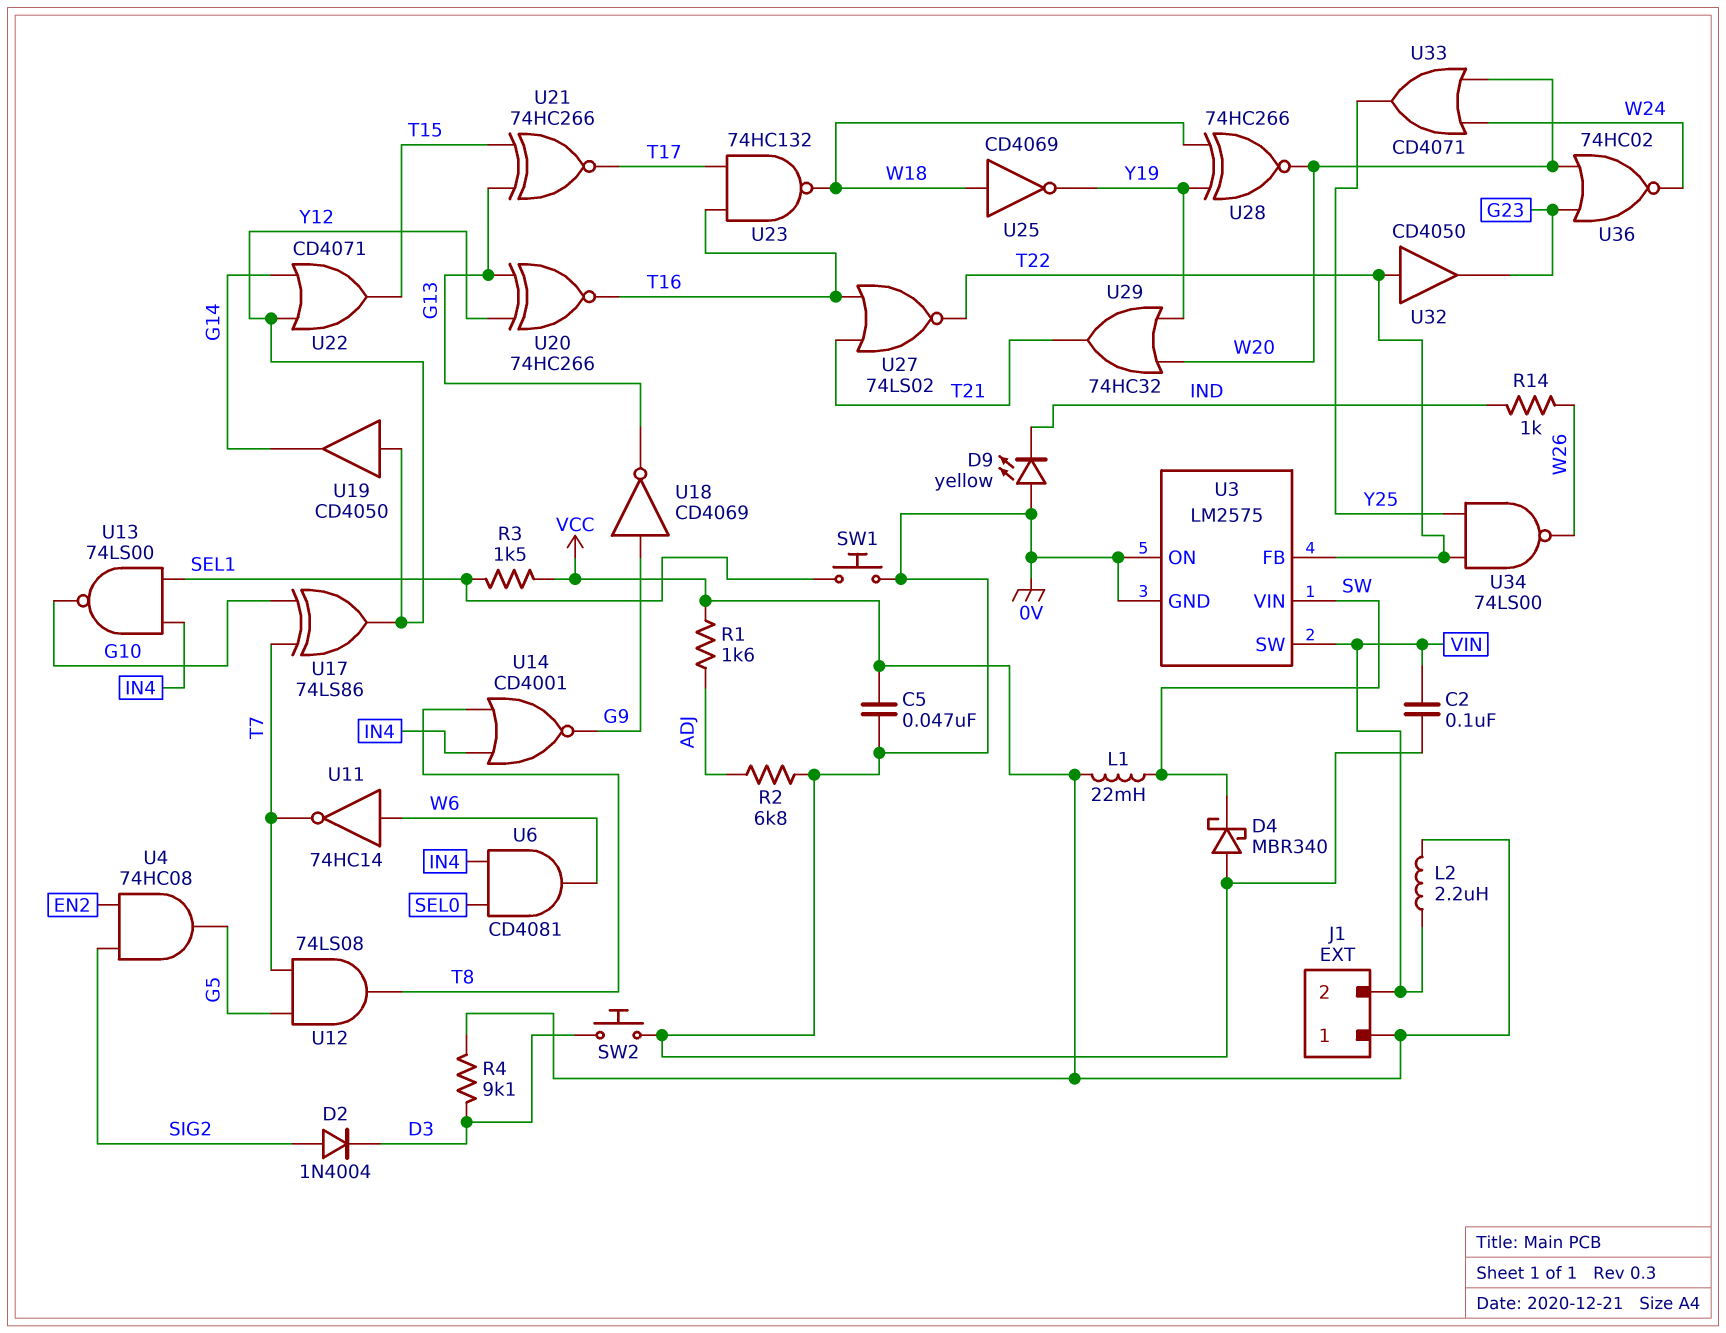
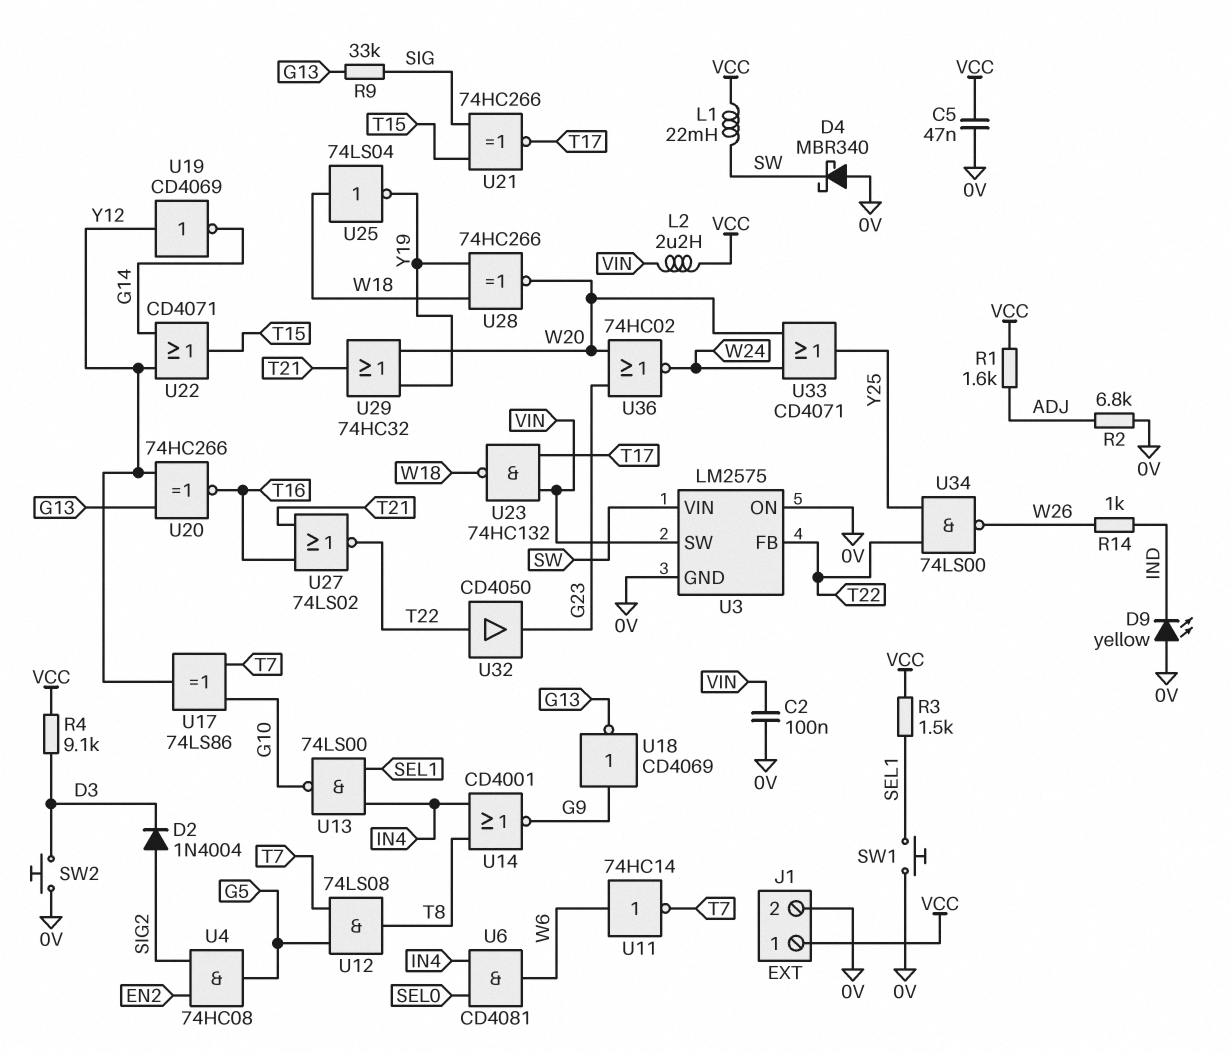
J1 pin 2: VIN -> 0V
R9: none -> 33k (G13, SIG)
U19: buffer CD4050 (in Y12, out G14) -> NOT CD4069 (in Y12, out G14)
U21: XNOR 74HC266 (in G13, in T15, out T17) -> XNOR 74HC266 (in SIG, in T15, out T17)
U23: NAND 74HC132 (in T16, in T17, out W18) -> NAND 74HC132 (in T17, in VIN, out W18)
U25: NOT CD4069 (in W18, out Y19) -> NOT 74LS04 (in W18, out Y19)

